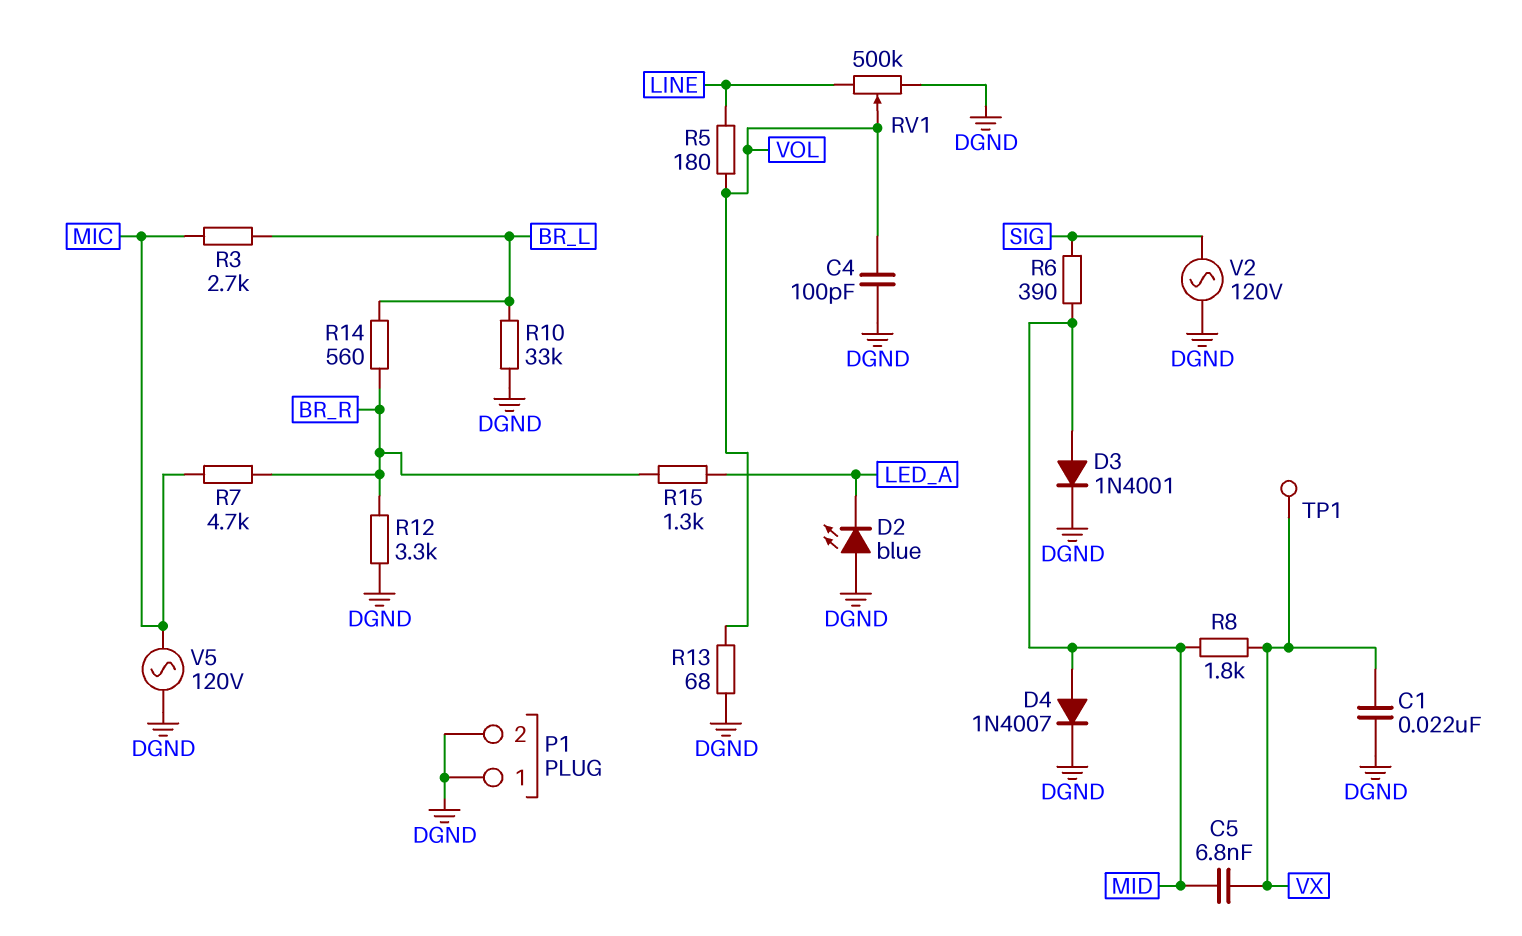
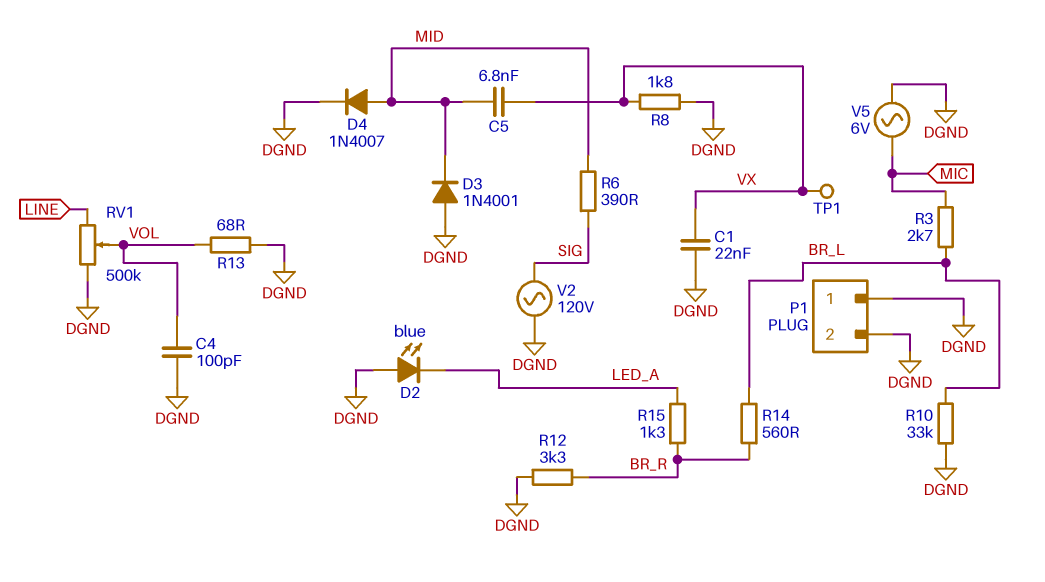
D3: diode 1N4001 (A MID, K DGND) -> diode 1N4001 (A DGND, K MID)
R5: 180 (LINE, VOL) -> none
R7: 4.7k (BR_R, MIC) -> none
R8: 1.8k (MID, VX) -> 1.8k (DGND, VX)
V5: AC 120V (DGND, MIC) -> AC 6V (DGND, MIC)

